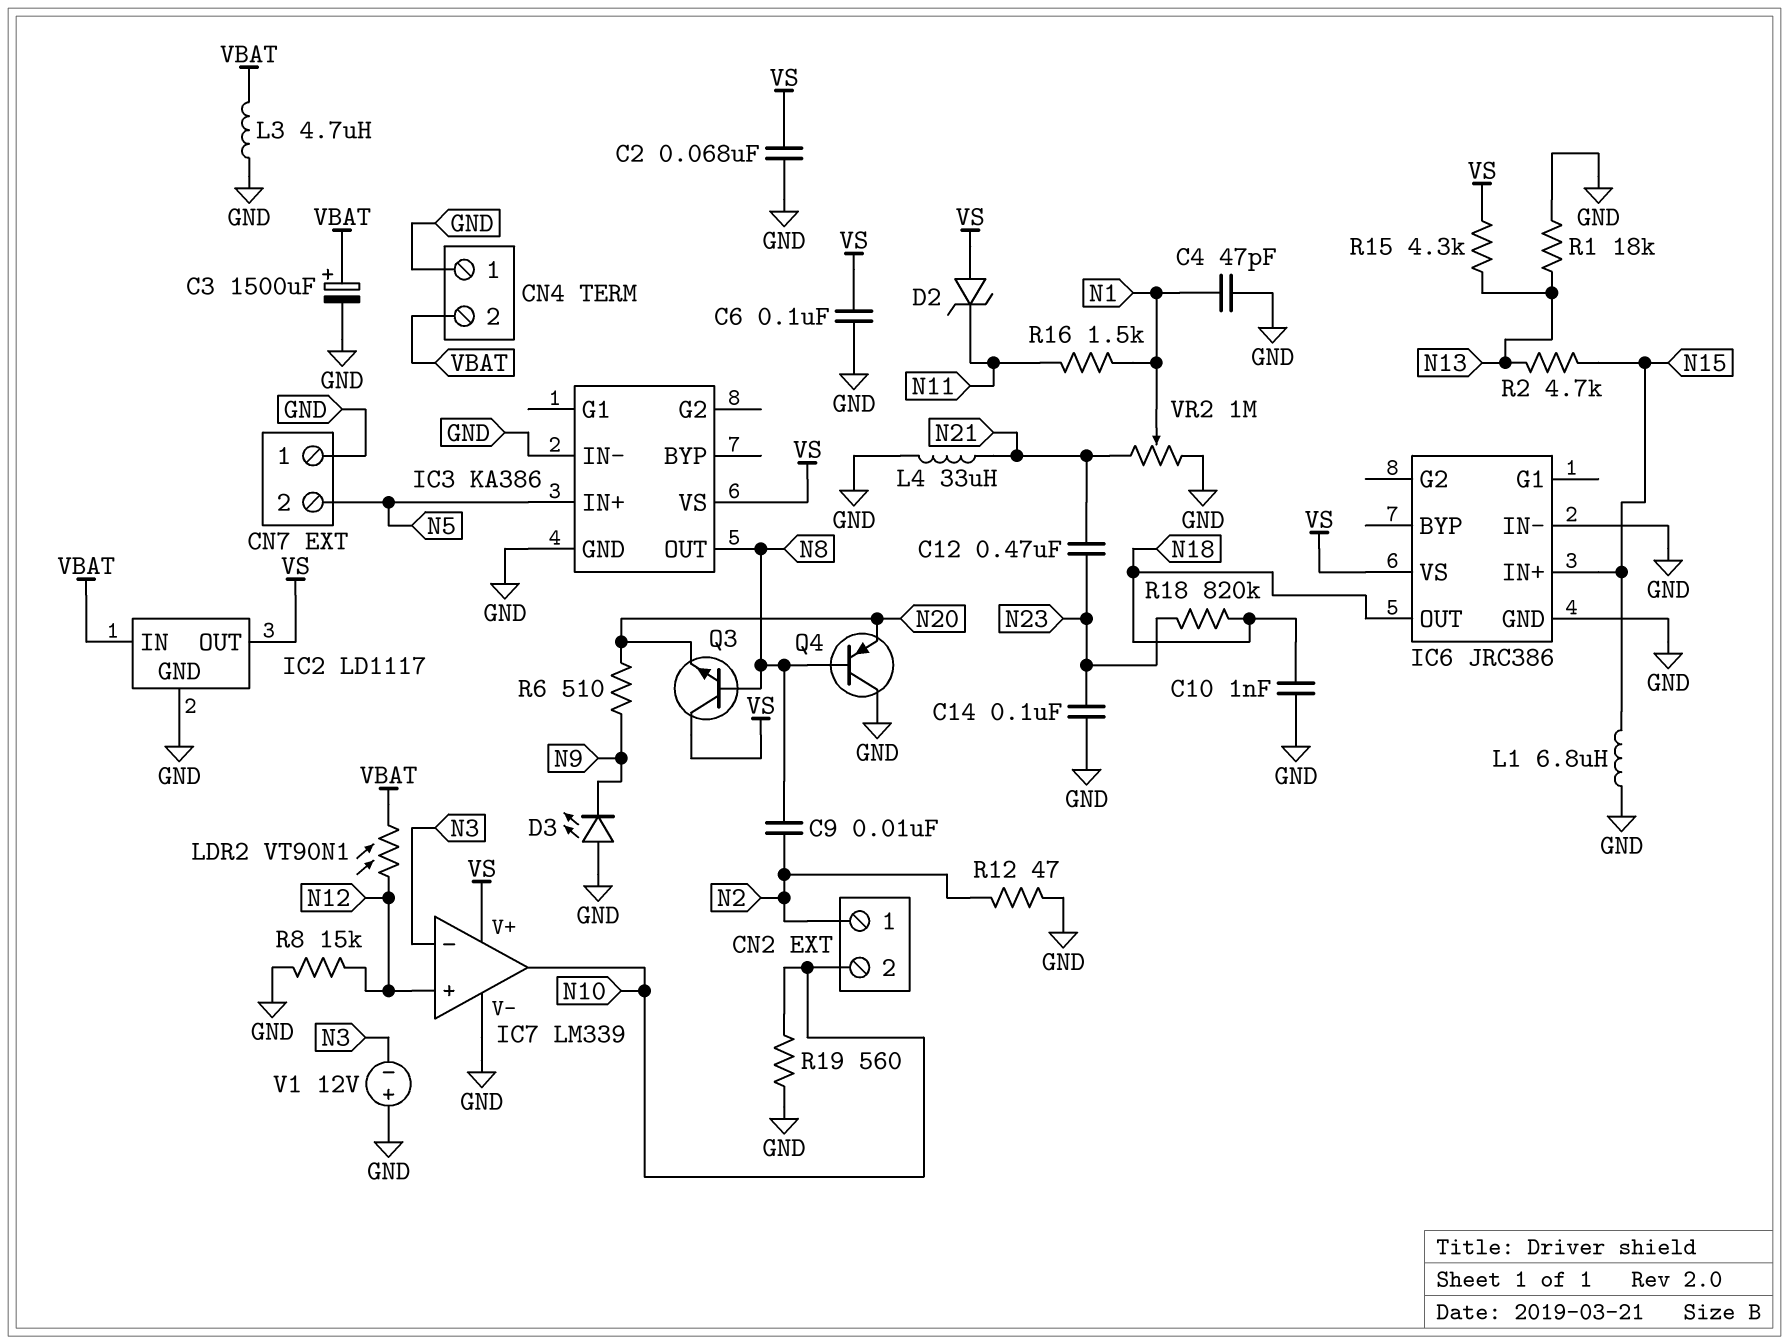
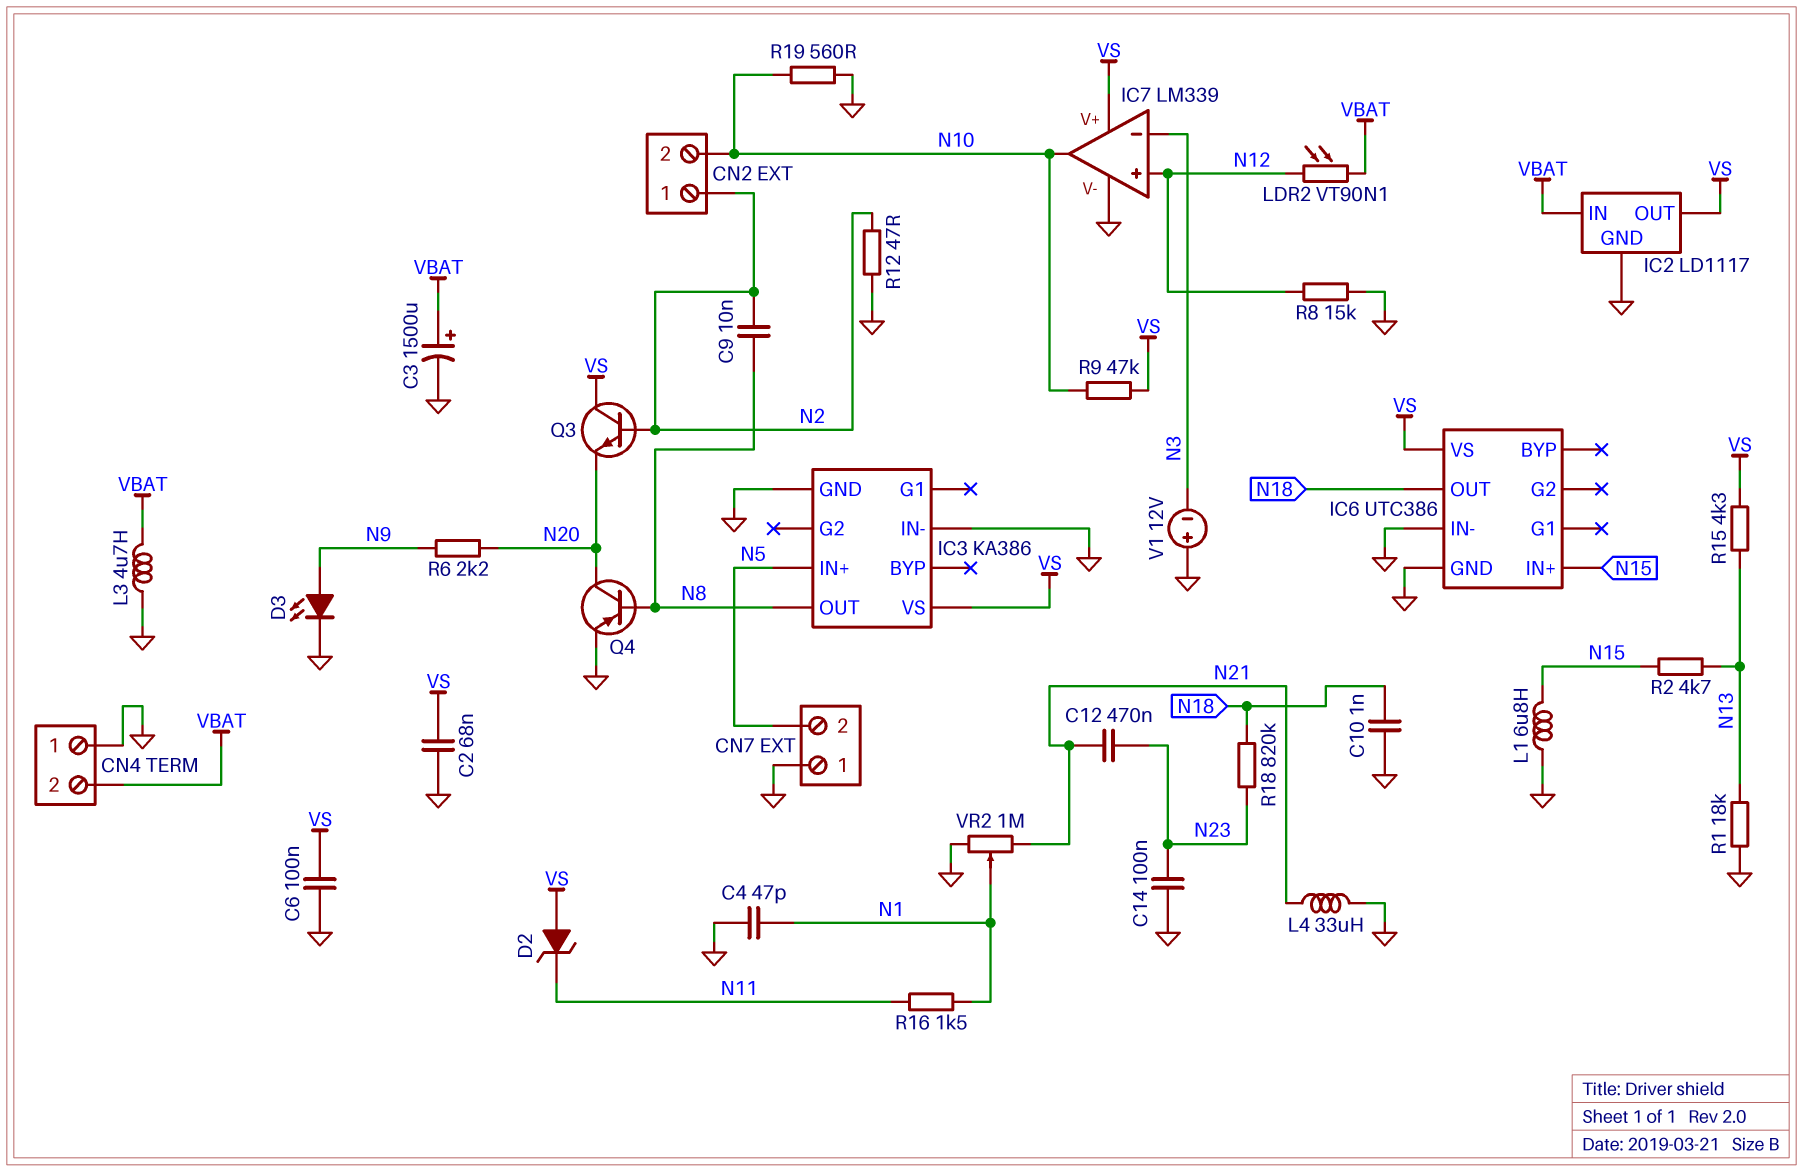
D3: LED (A GND, K N9) -> LED (A N9, K GND)
IC6: JRC386 -> UTC386
Q3: NPN (B N8, C VS, E N20) -> NPN (B N2, C VS, E N20)
Q4: PNP (B N8, C GND, E N20) -> PNP (B N8, C N20, E GND)
R6: 510 (N9, N20) -> 2.2k (N9, N20)
R9: none -> 47k (N10, VS)

